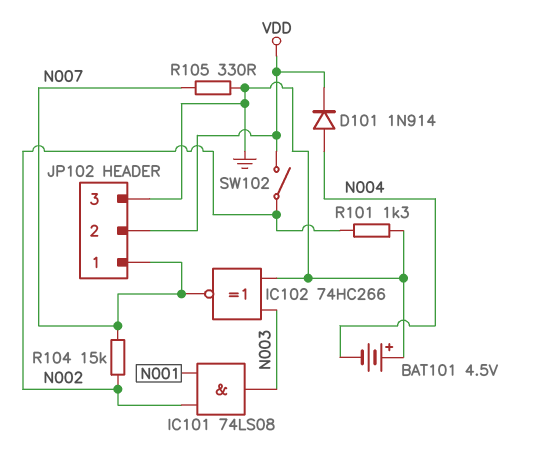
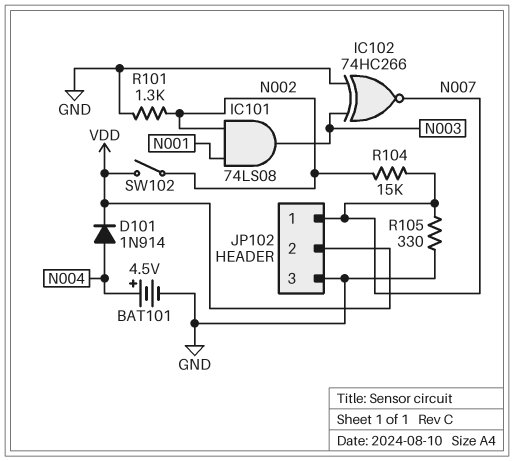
BAT101: 4.5V (plus GND, minus N004) -> 4.5V (plus N004, minus GND)

